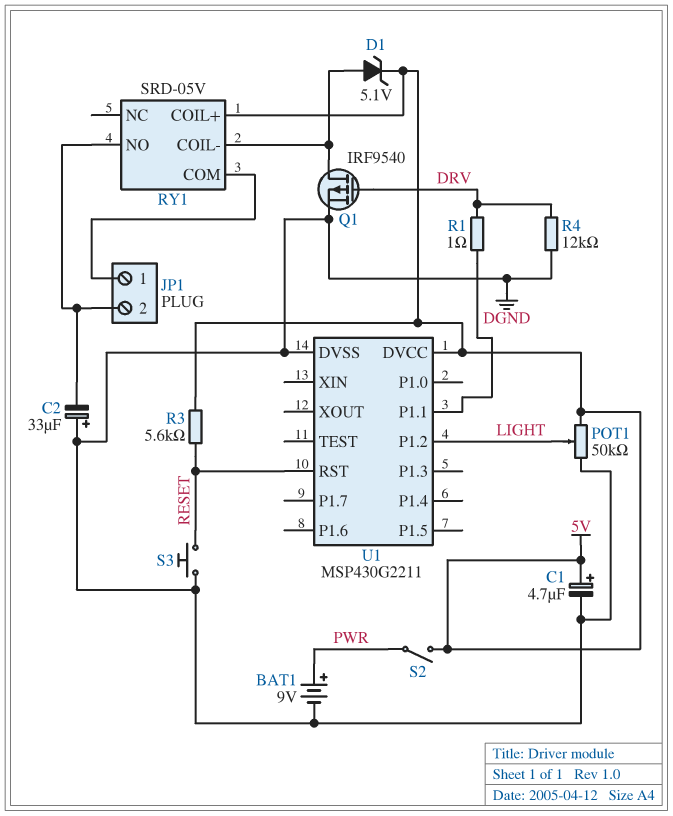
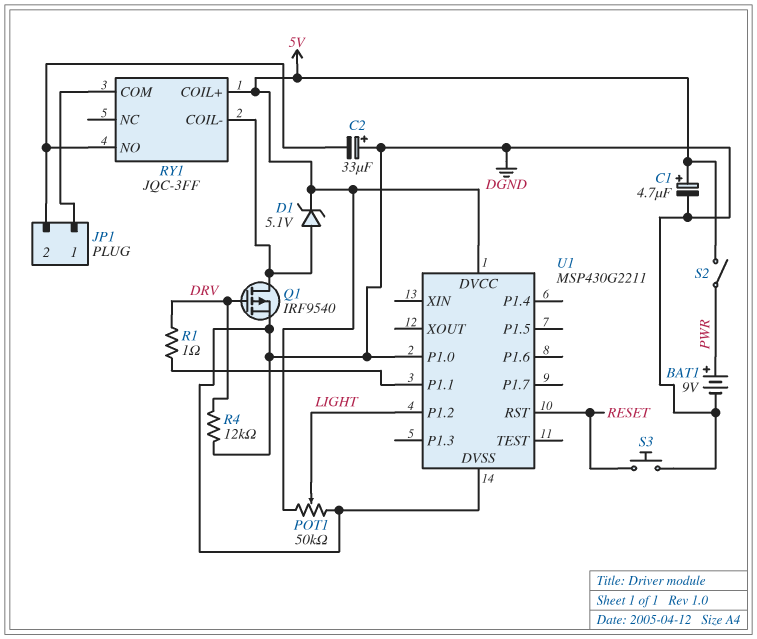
R3: 5.6k (5V, RESET) -> none
RY1: SRD-05V -> JQC-3FF
U1 pin P1.0: none -> DGND

